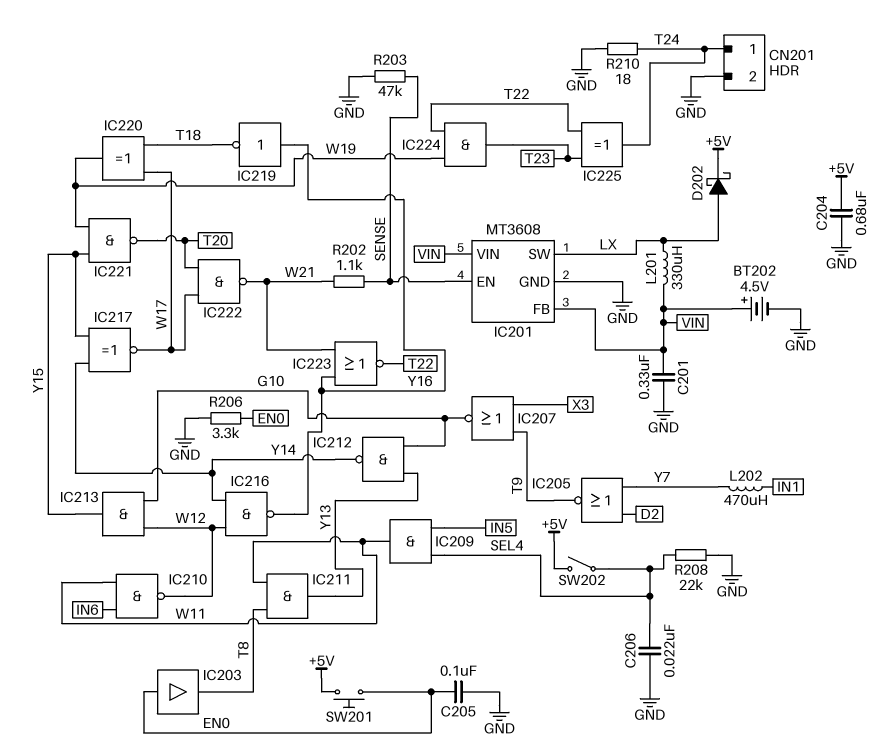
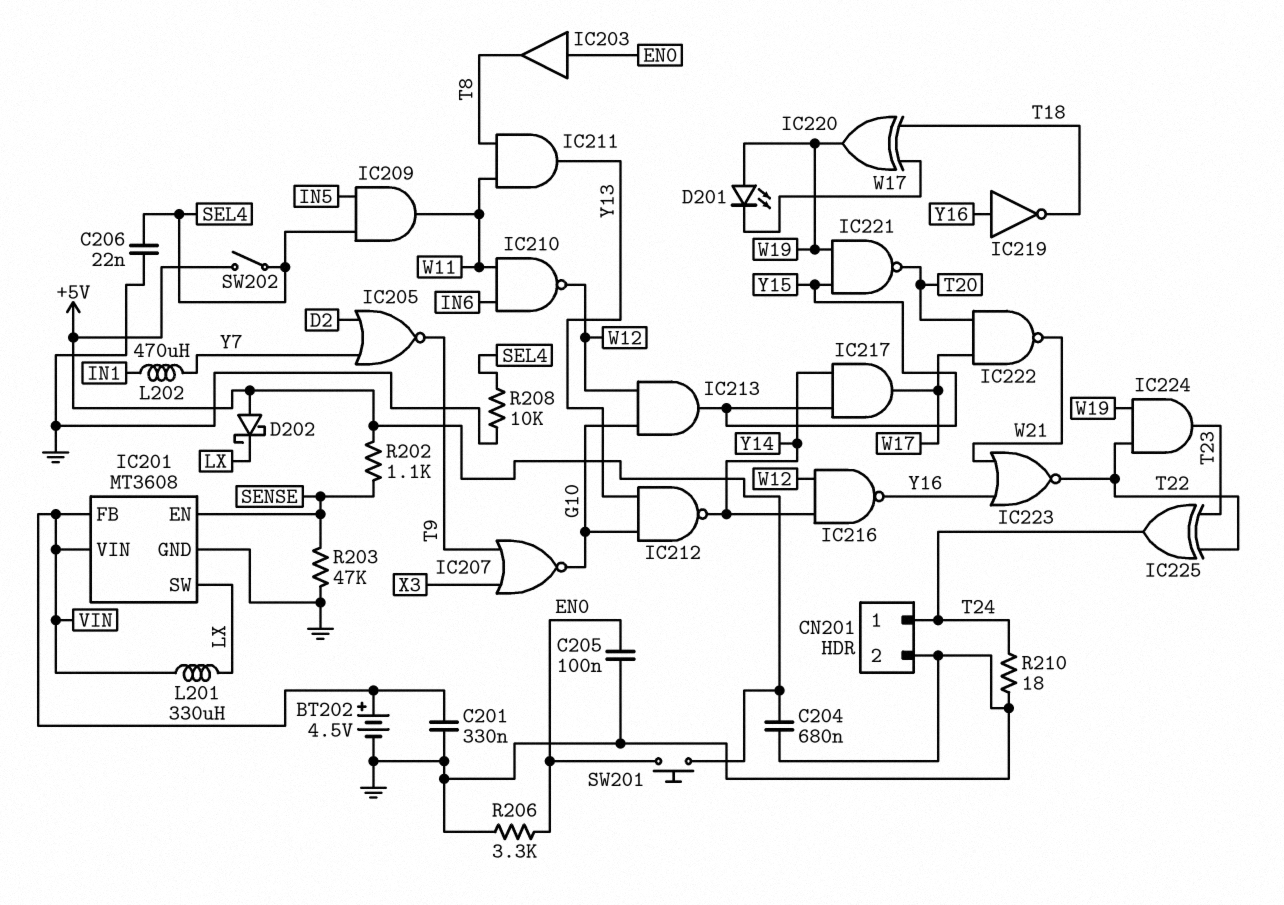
D201: none -> LED (A W19, K W17)
D202: schottky (A LX, K +5V) -> schottky (A +5V, K LX)
IC217: XNOR (in Y14, in Y15, out W17) -> AND (in Y14, in Y15, out W17)
R202: 1.1k (SENSE, W21) -> 1.1k (+5V, SENSE)
R208: 22k (GND, SEL4) -> 10k (GND, SEL4)

